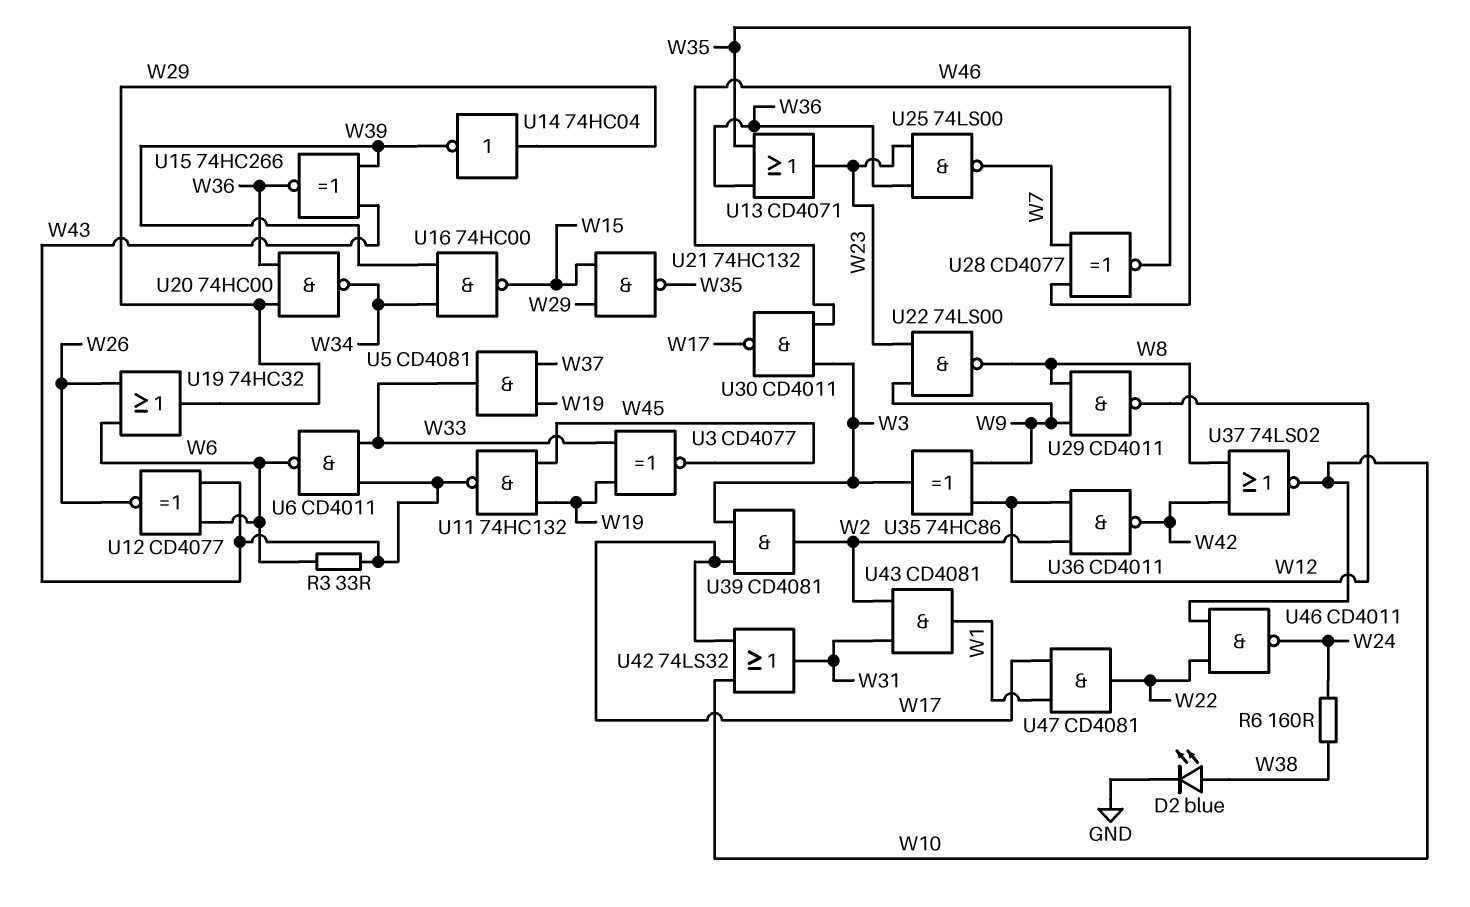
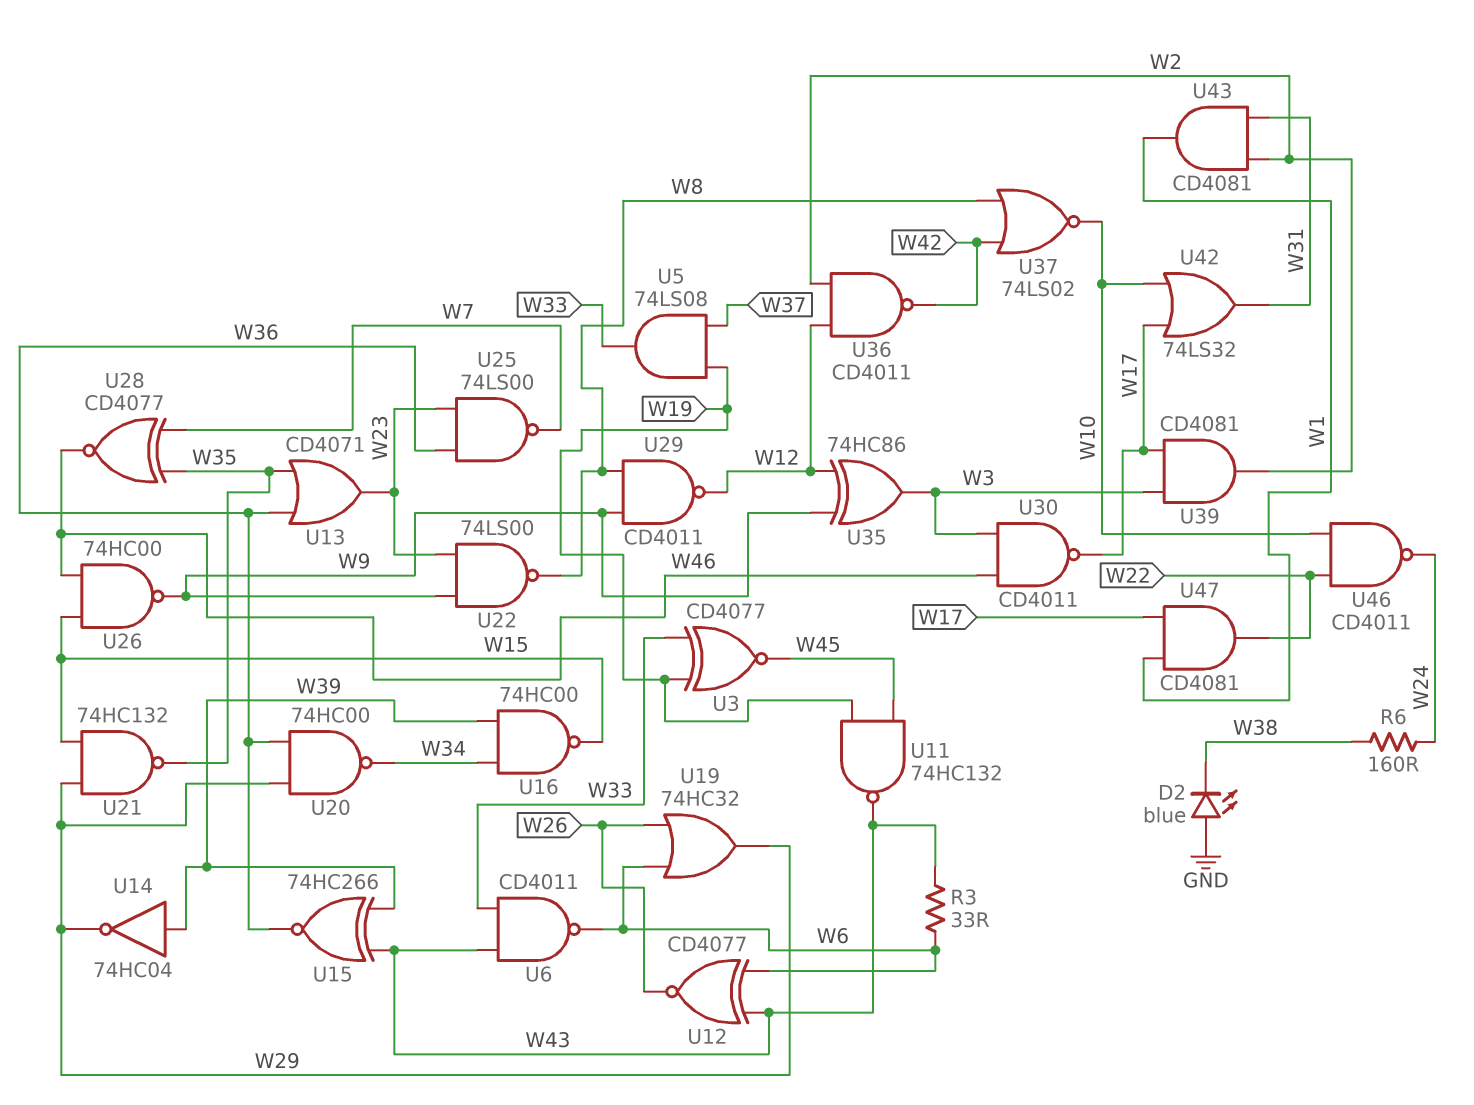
D2: LED blue (A W38, K GND) -> LED blue (A GND, K W38)
U5: AND CD4081 (in W19, in W37, out W33) -> AND 74LS08 (in W19, in W37, out W33)
U14: NOT 74HC04 (in W29, out W39) -> NOT 74HC04 (in W39, out W29)
U26: none -> NAND 74HC00 (in W15, in W46, out W9)

